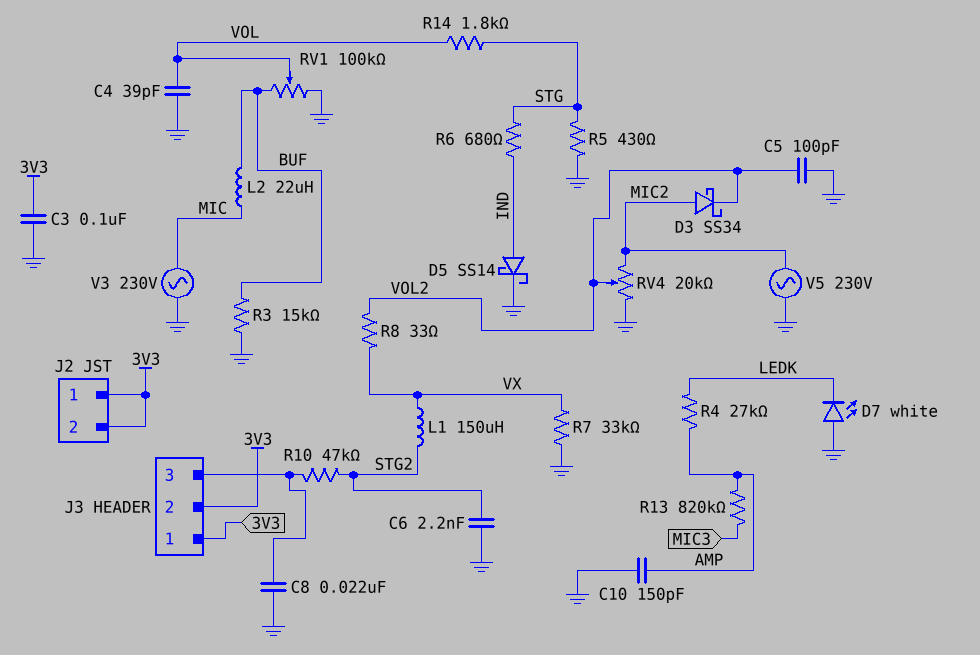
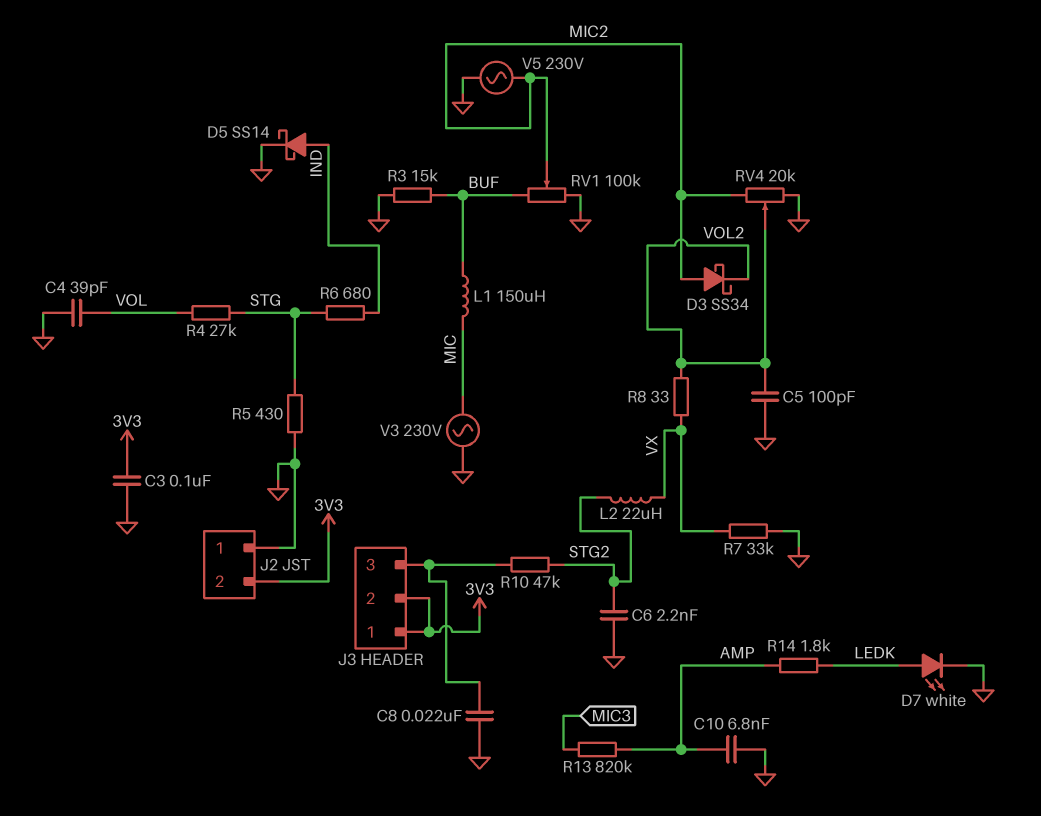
C10: 150pF (AMP, GND) -> 6.8nF (AMP, GND)
D7: LED white (A GND, K LEDK) -> LED white (A LEDK, K GND)
J2 pin 1: 3V3 -> GND
L1: 150uH (STG2, VX) -> 150uH (BUF, MIC)
L2: 22uH (BUF, MIC) -> 22uH (STG2, VX)
R4: 27k (AMP, LEDK) -> 27k (STG, VOL)
R14: 1.8k (STG, VOL) -> 1.8k (AMP, LEDK)
RV1: 100k (BUF, GND, wiper VOL) -> 100k (BUF, GND, wiper MIC2)

